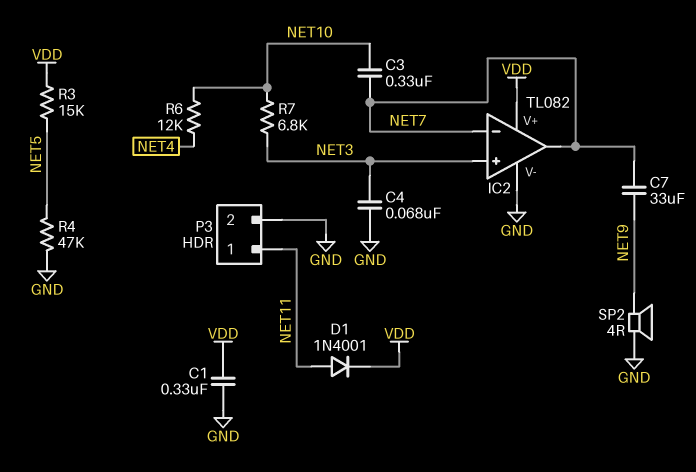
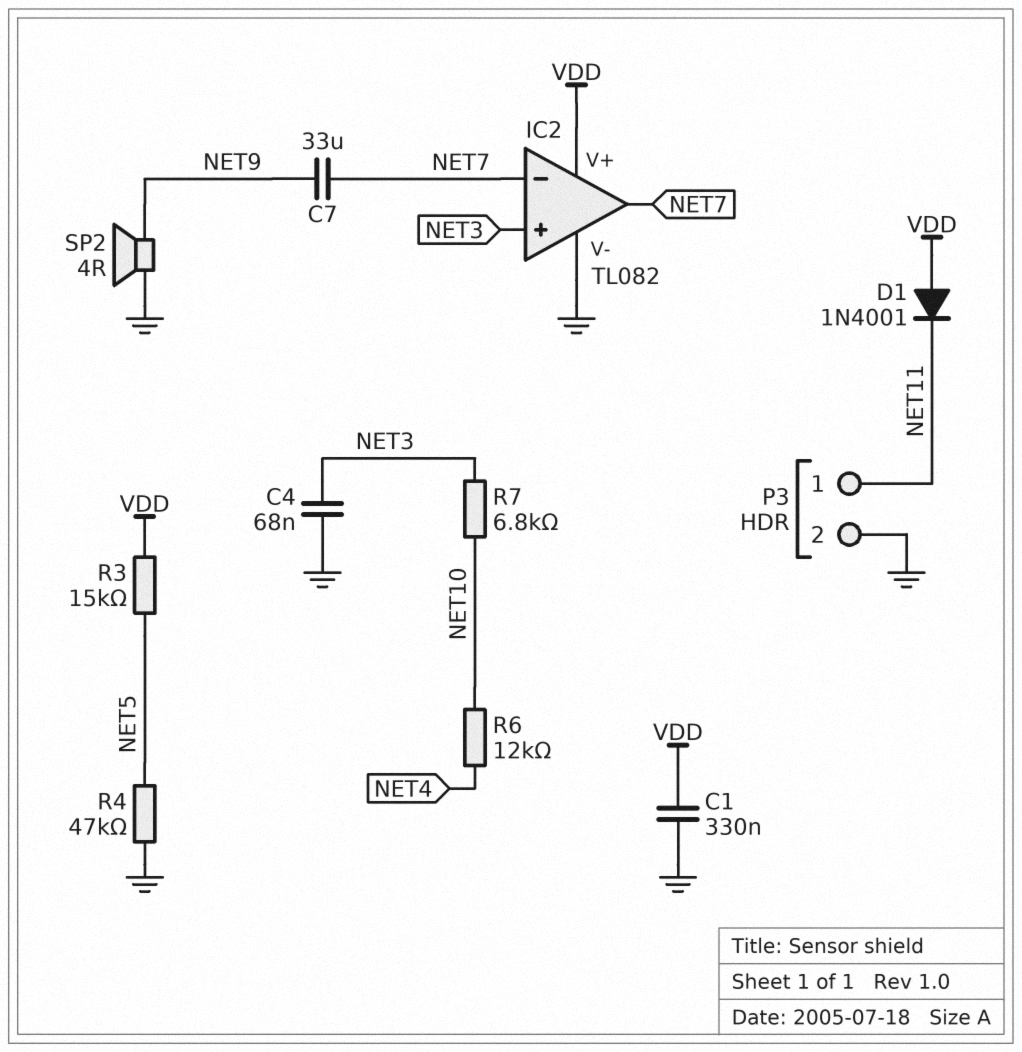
C3: 330nF (NET7, NET10) -> none
D1: diode 1N4001 (A NET11, K VDD) -> diode 1N4001 (A VDD, K NET11)

